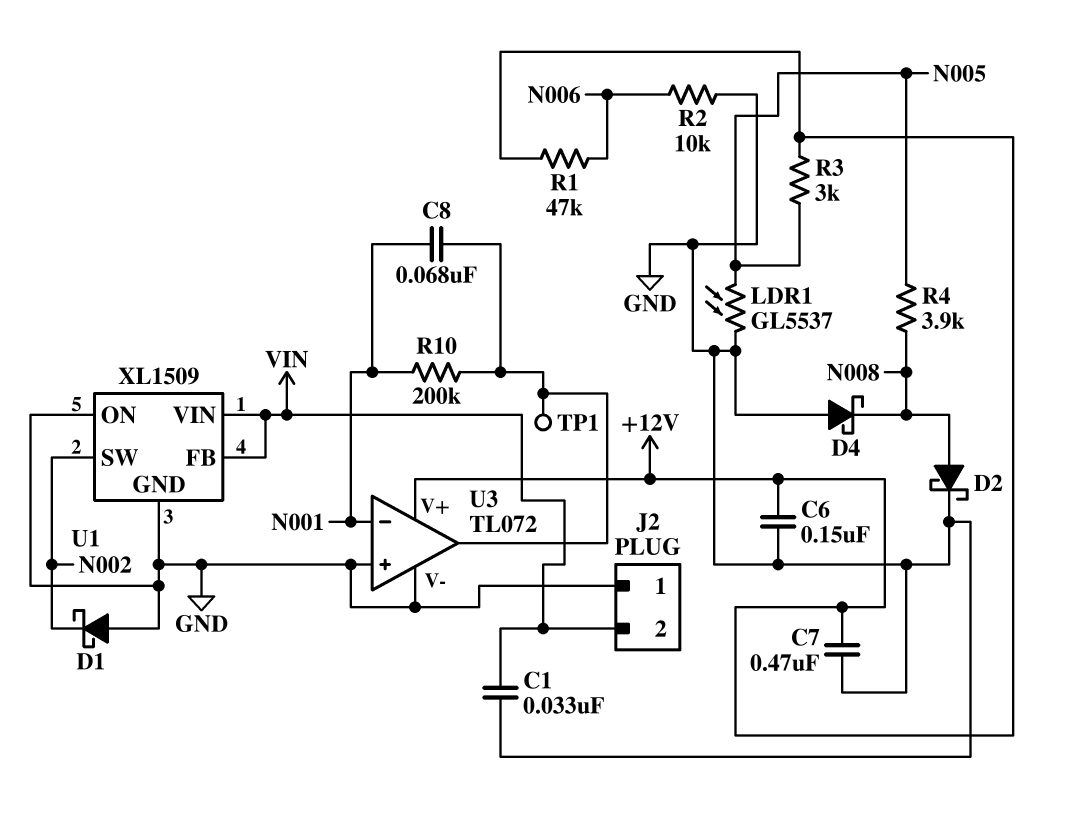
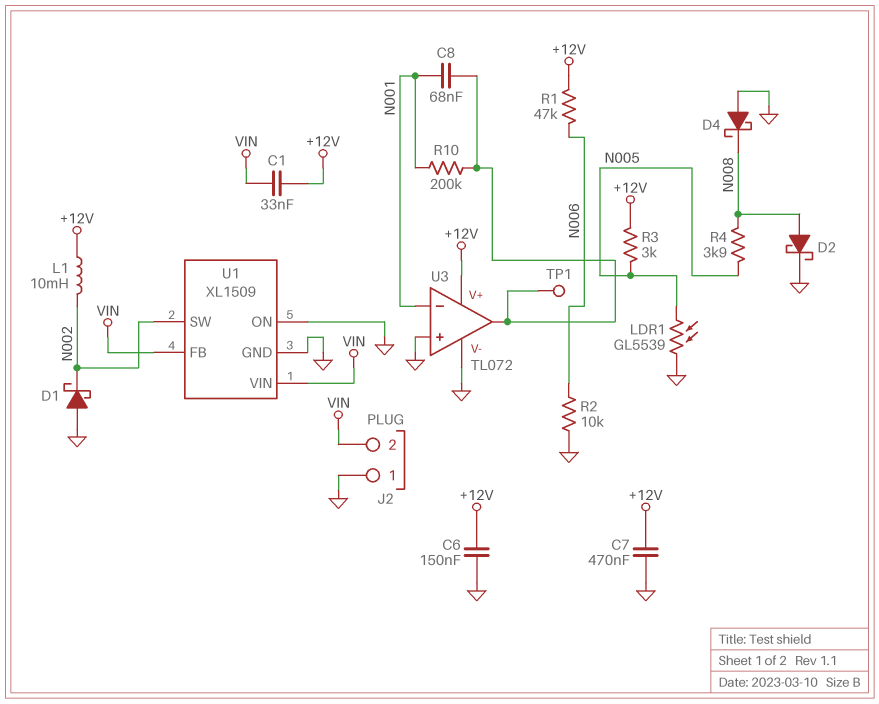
C1: 33nF (GND, VIN) -> 33nF (+12V, VIN)
L1: none -> 10mH (+12V, N002)
LDR1: GL5537 (GND, N005) -> GL5539 (GND, N005)

